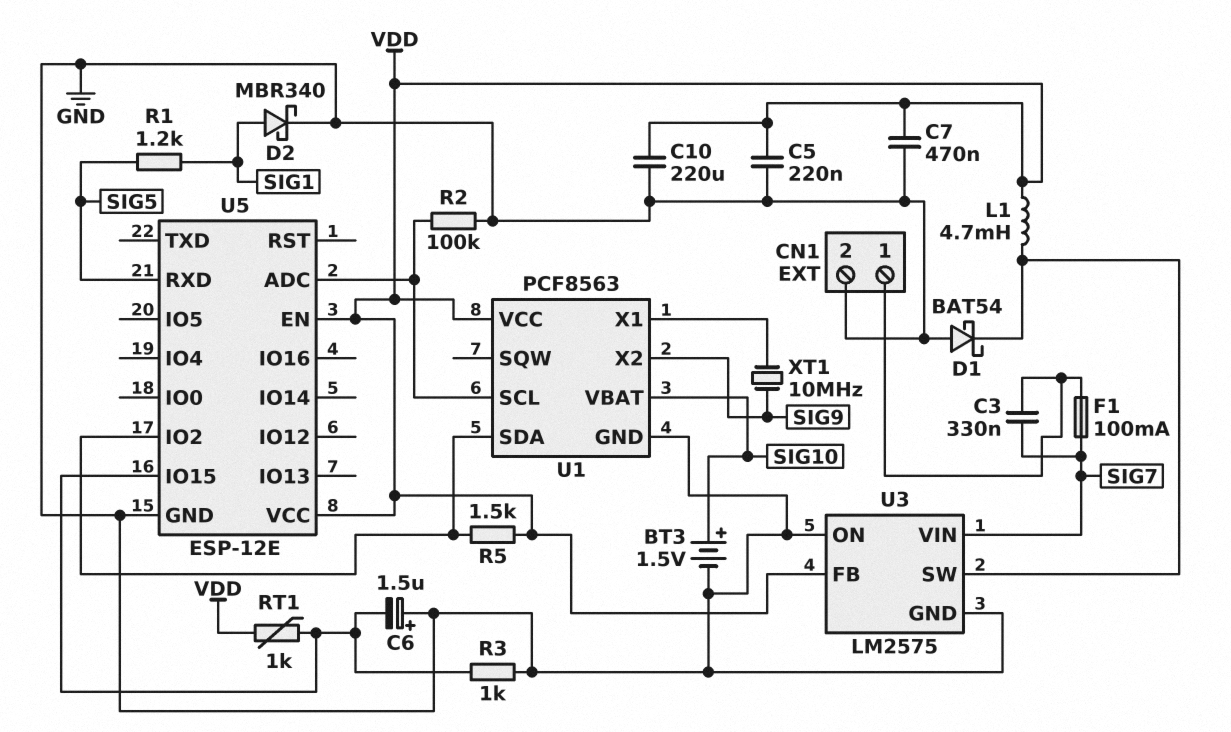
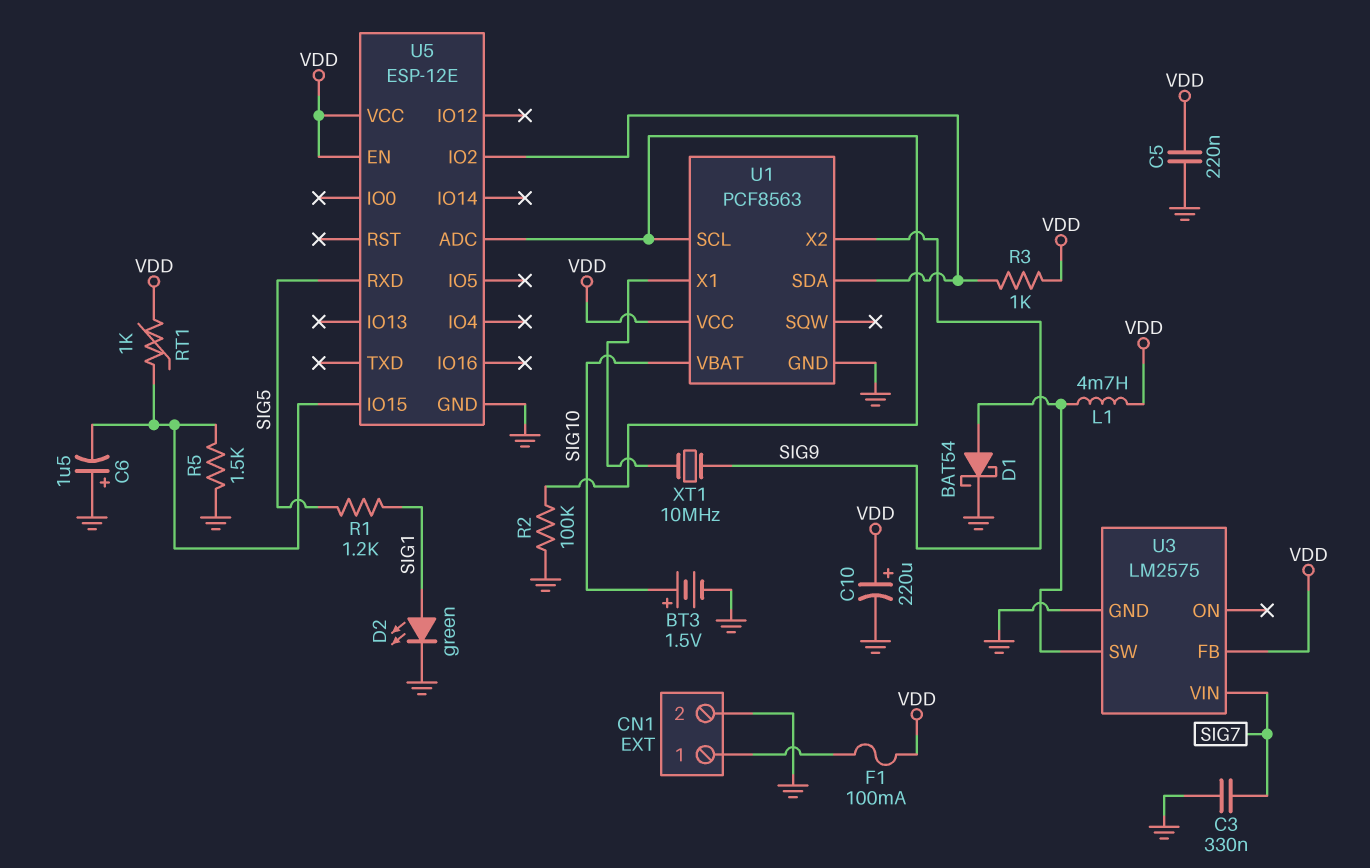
C3: 330nF (CN1/1, SIG7) -> 330nF (GND, SIG7)
C7: 470nF (GND, VDD) -> none
C10: 220uF (GND, VDD) -> 220uF (plus VDD, minus GND)
D1: schottky BAT54 (A GND, K U3/SW) -> schottky BAT54 (A U3/SW, K GND)
D2: schottky MBR340 (A SIG1, K GND) -> LED green (A SIG1, K GND)
F1: 100mA (CN1/1, SIG7) -> 100mA (CN1/1, VDD)
R3: 1k (GND, U5/IO15) -> 1k (U1/SDA, VDD)
R5: 1.5k (U1/SDA, VDD) -> 1.5k (GND, U5/IO15)
U3 pin ON: GND -> none

